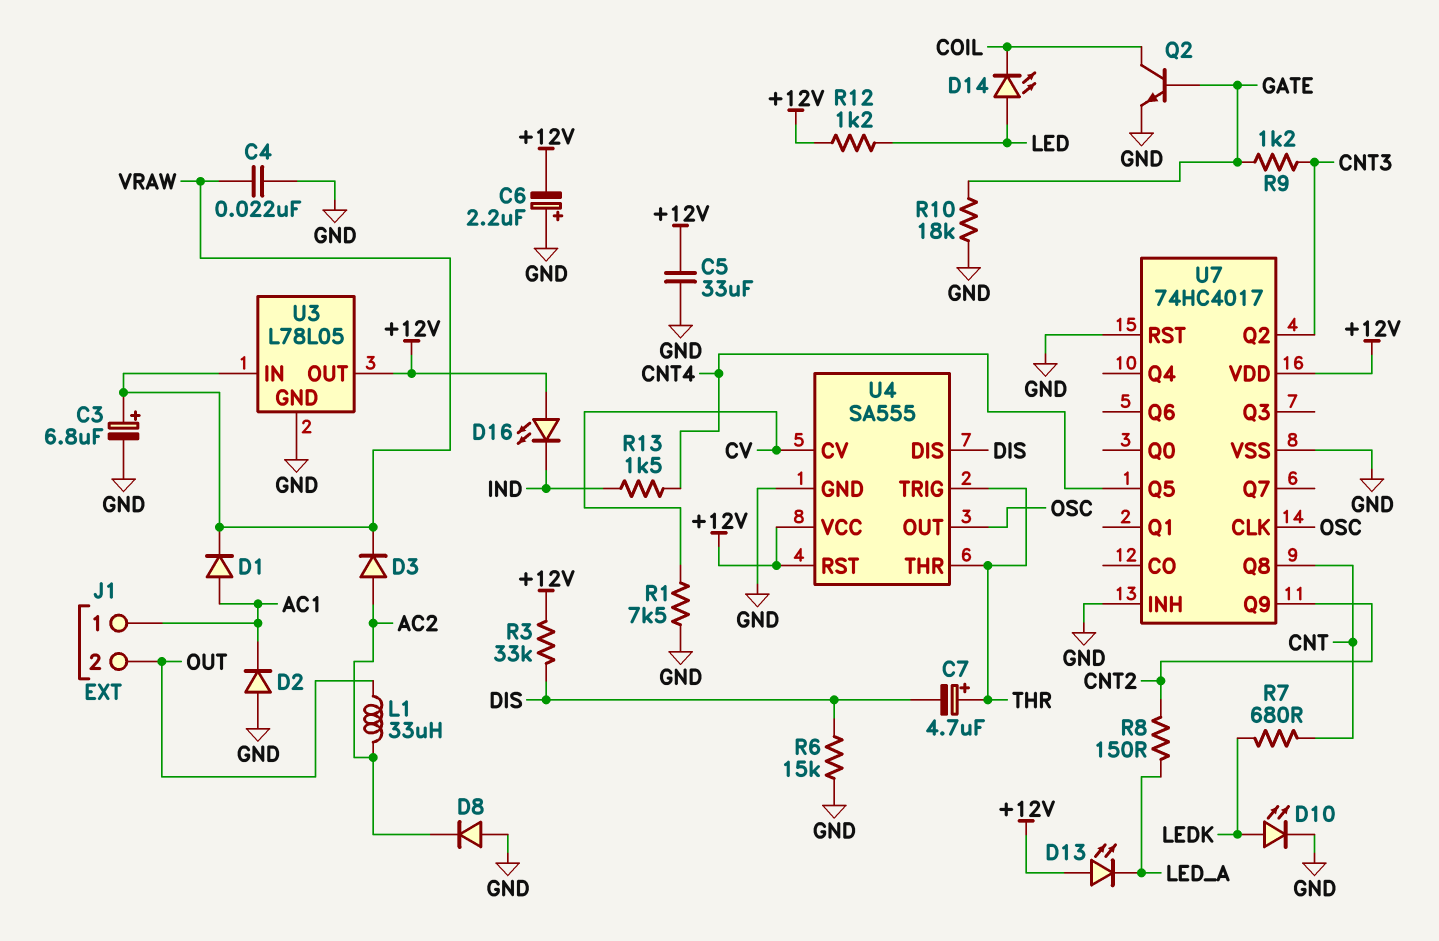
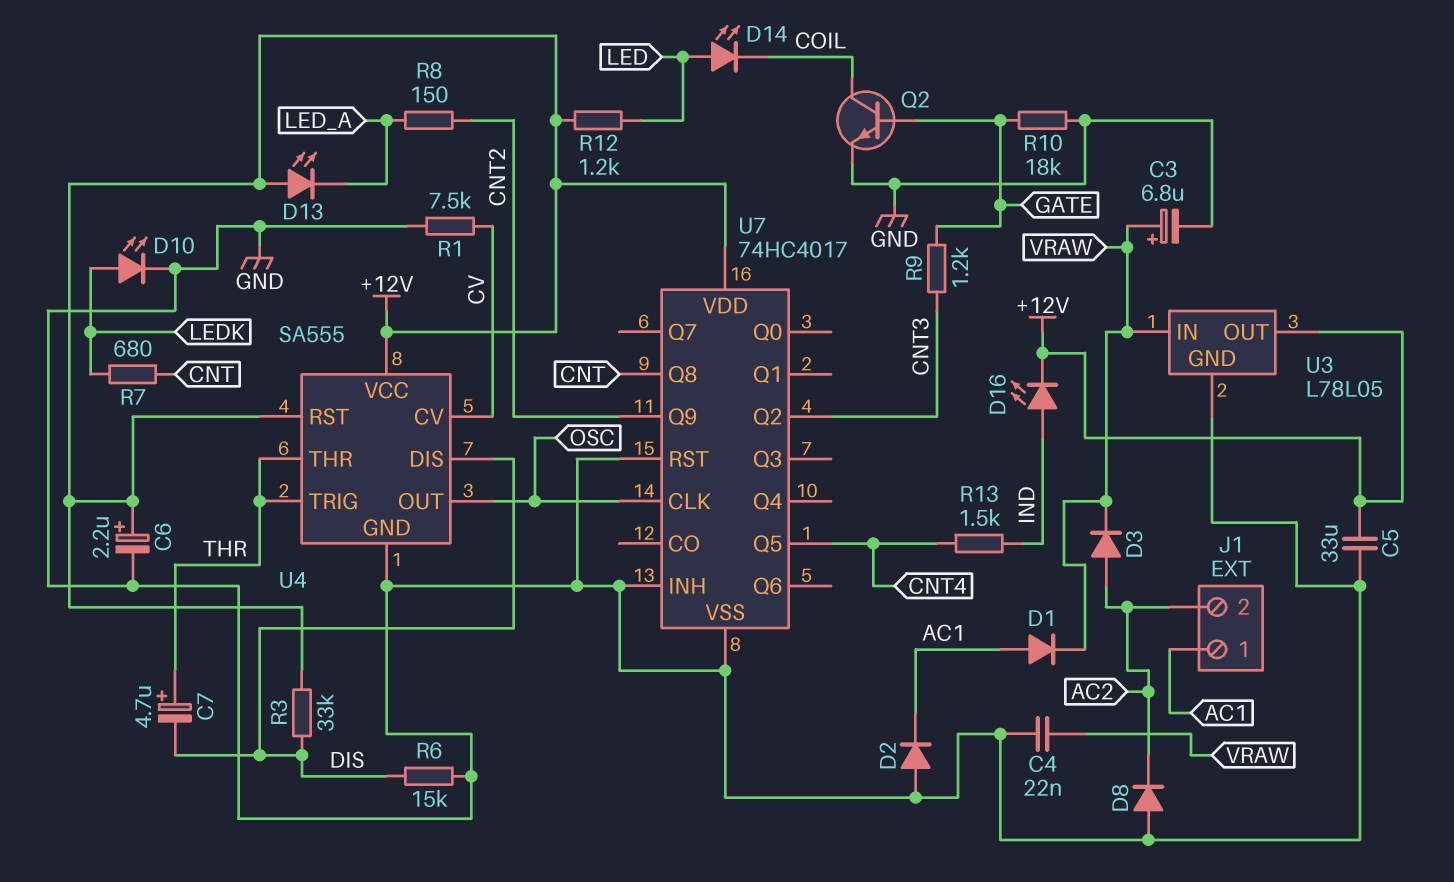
C6: 2.2uF (plus GND, minus +12V) -> 2.2uF (plus +12V, minus GND)
D16: LED (A +12V, K IND) -> LED (A IND, K +12V)
J1 pin 2: OUT -> AC2
L1: 33uH (AC2, OUT) -> none

